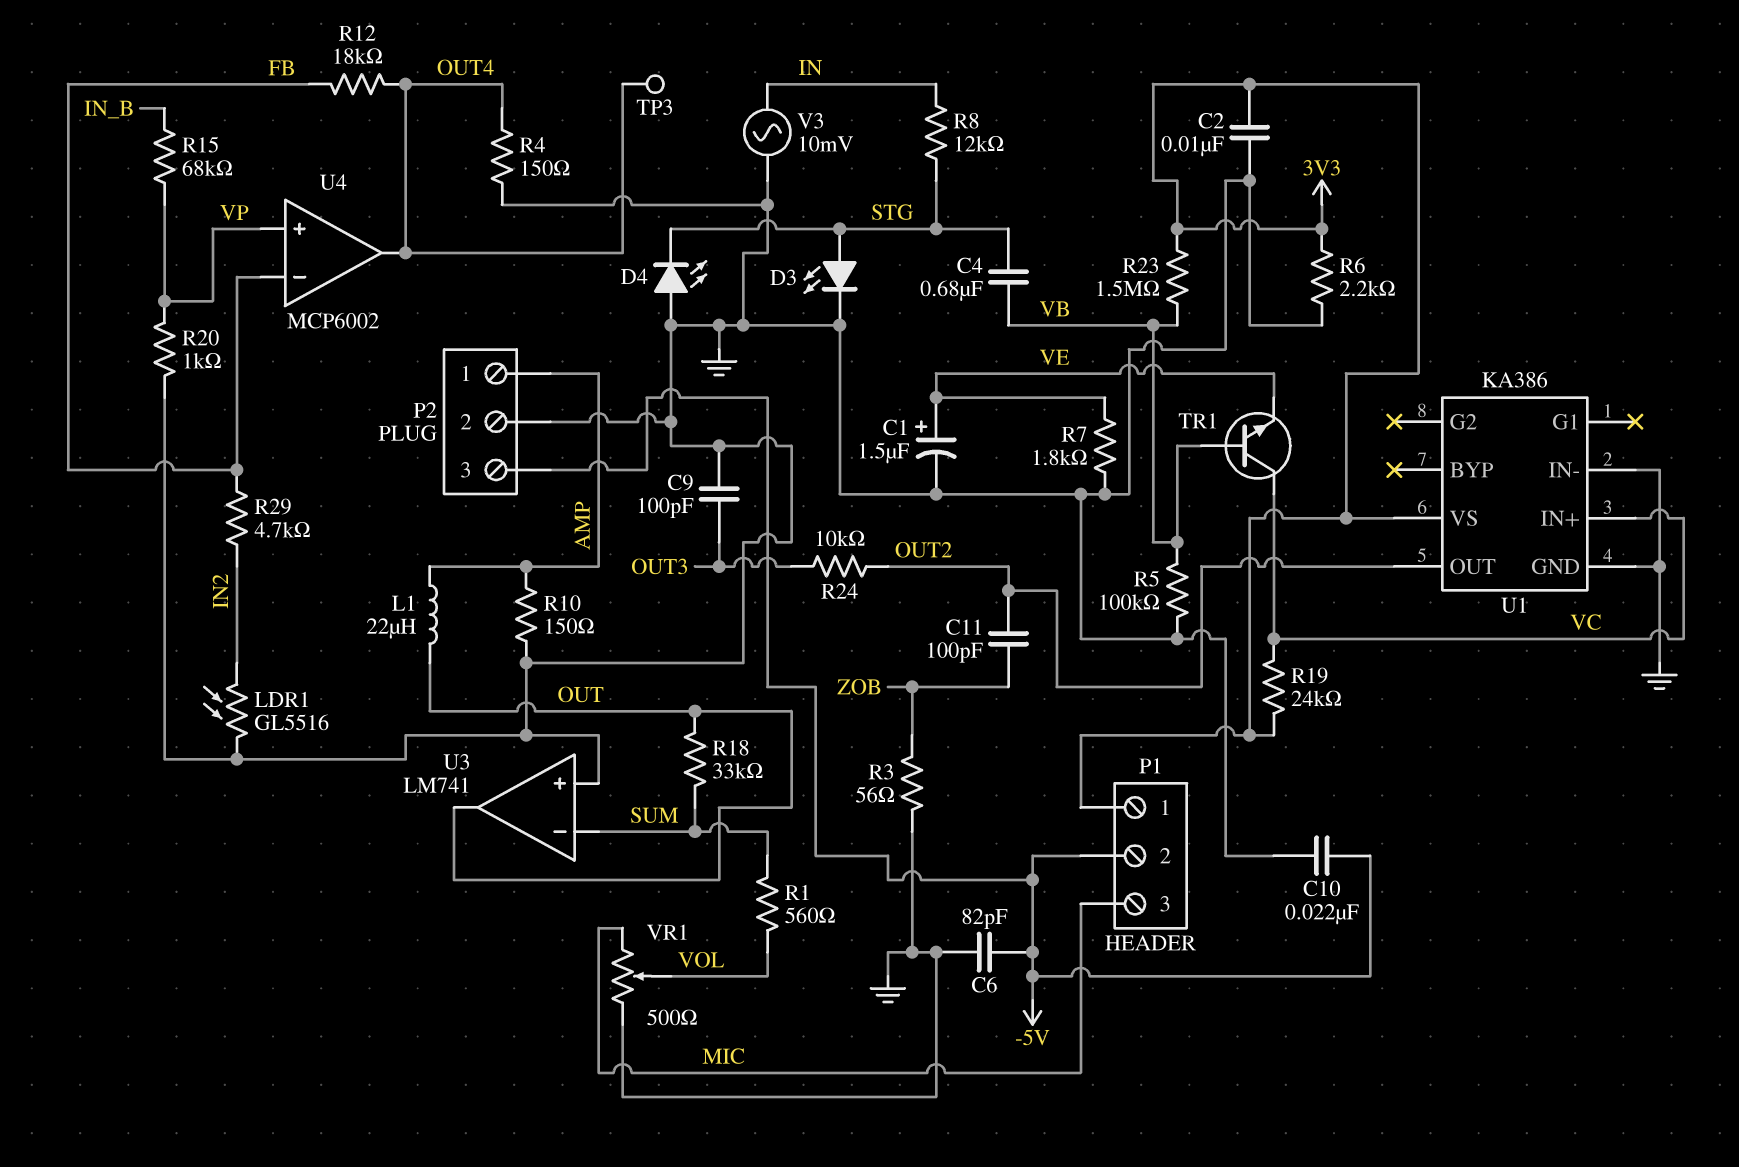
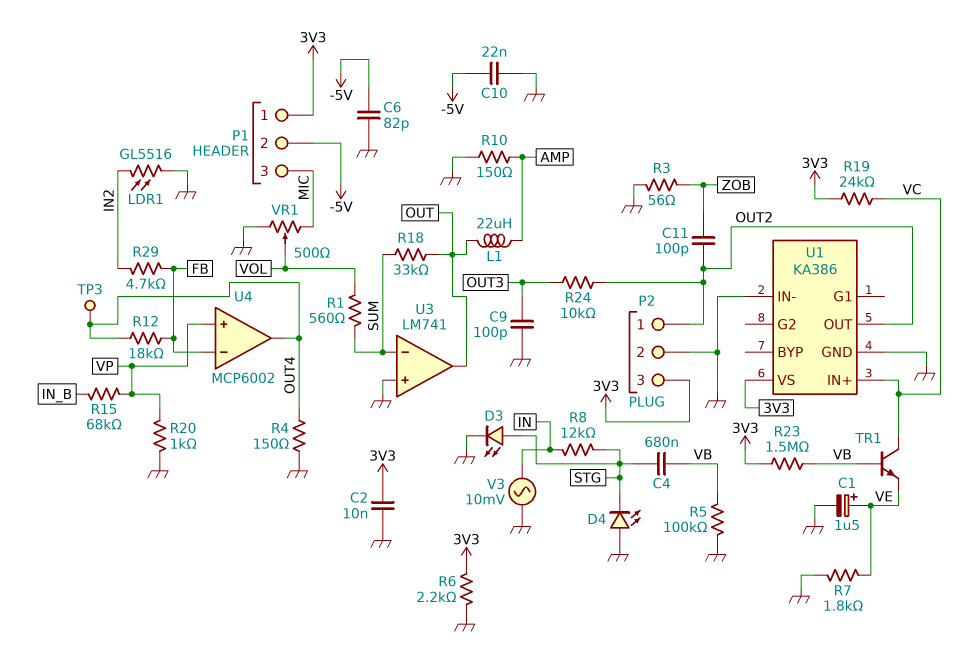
P2 pin 1: AMP -> OUT2
P2 pin 3: -5V -> 3V3

